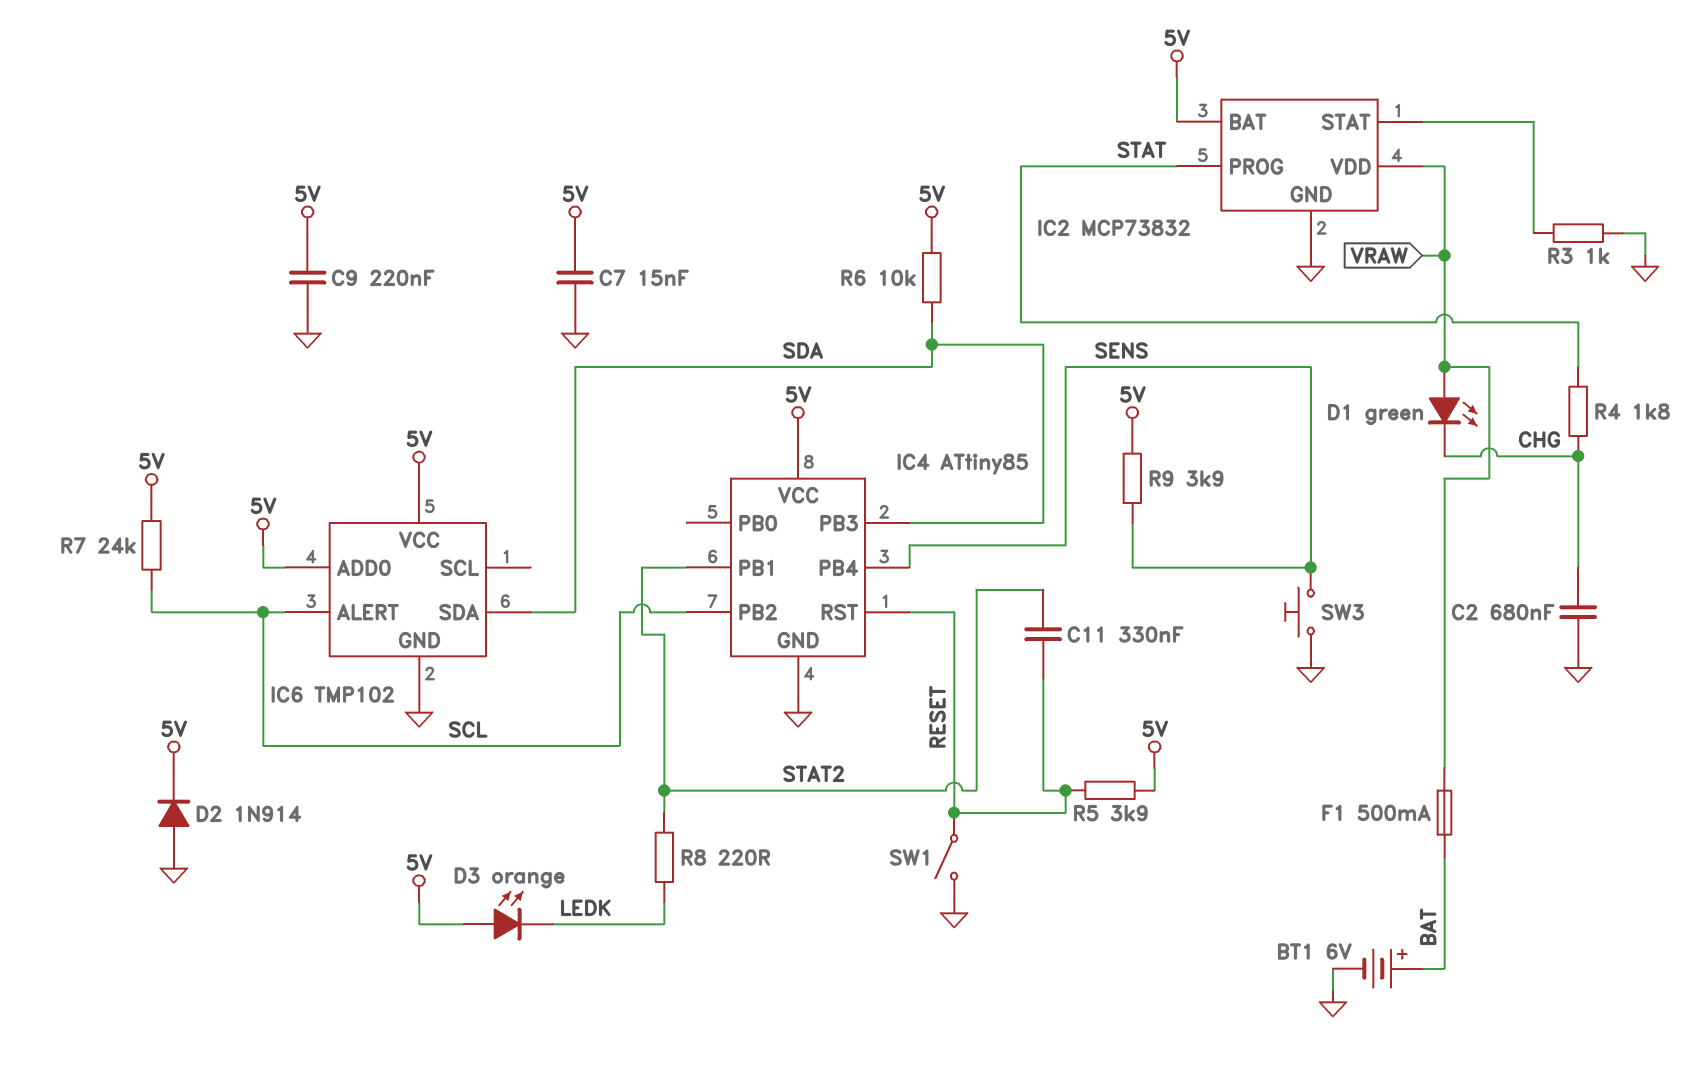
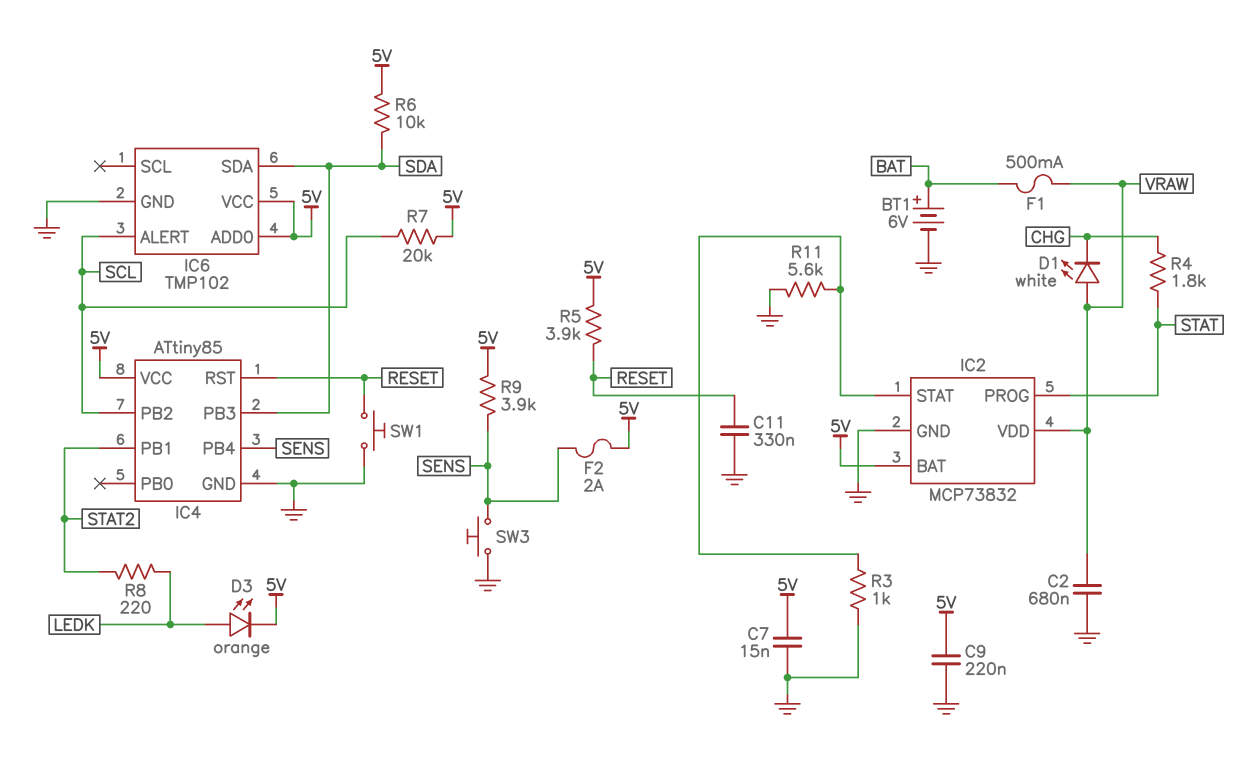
C2: 680nF (CHG, GND) -> 680nF (GND, VRAW)
C11: 330nF (RESET, STAT2) -> 330nF (GND, RESET)
D1: LED green (A VRAW, K CHG) -> LED white (A VRAW, K CHG)
D2: diode 1N914 (A GND, K 5V) -> none
D3: LED orange (A 5V, K LEDK) -> LED orange (A LEDK, K 5V)
F2: none -> 2A (5V, SENS)
R7: 24k (5V, SCL) -> 20k (5V, SCL)
R11: none -> 5.6k (GND, IC2/STAT)
SW1: switch (GND, RESET) -> button (GND, RESET)

